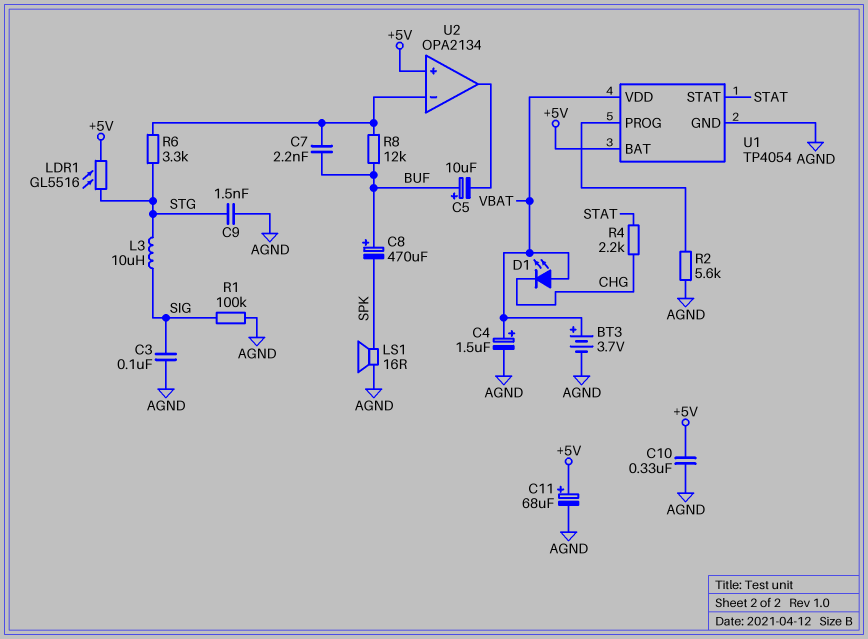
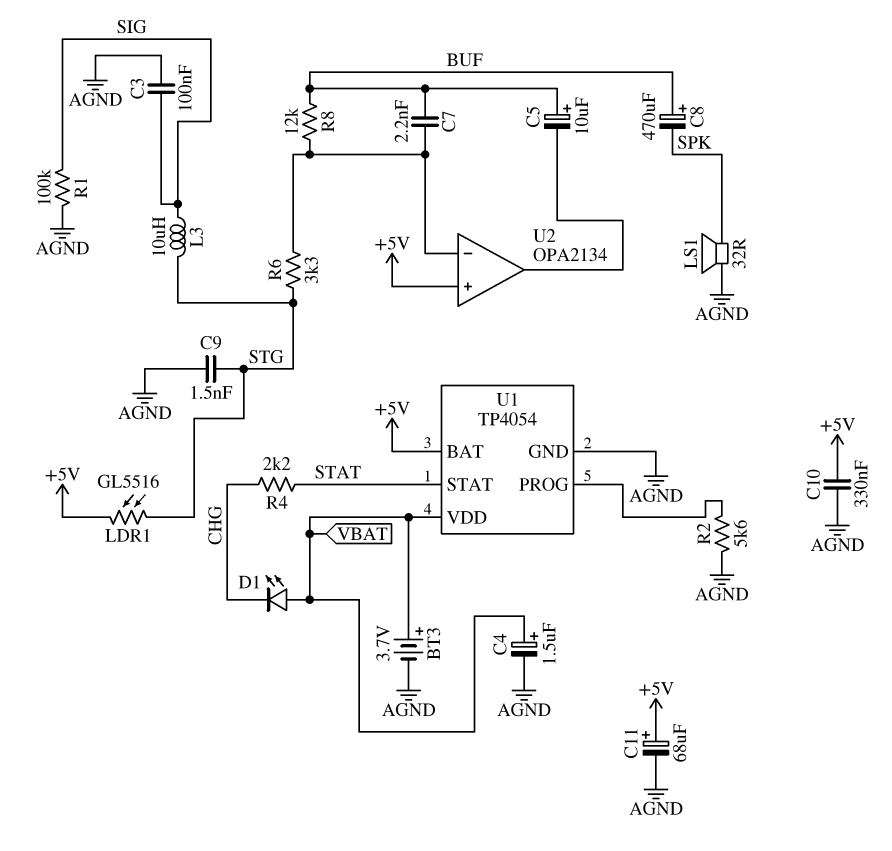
LS1: speaker 16R (AGND, SPK) -> speaker 32R (AGND, SPK)

